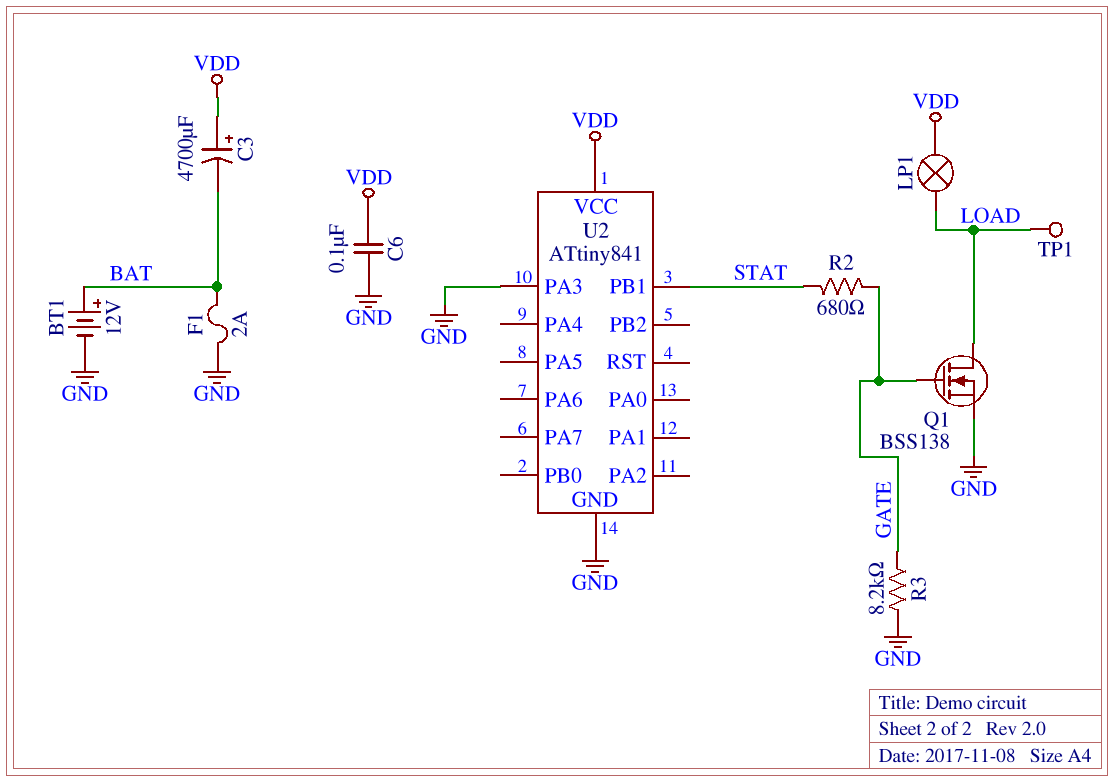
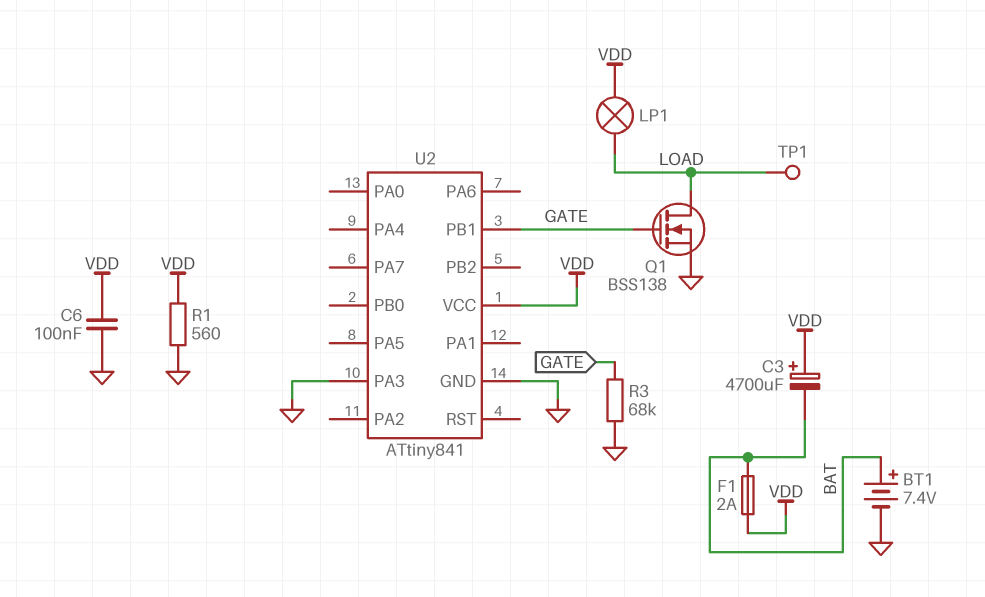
BT1: 12V (plus BAT, minus GND) -> 7.4V (plus BAT, minus GND)
F1: 2A (BAT, GND) -> 2A (BAT, VDD)
R1: none -> 560 (GND, VDD)
R2: 680 (GATE, STAT) -> none
R3: 8.2k (GATE, GND) -> 68k (GATE, GND)
U2 pin PB1: STAT -> GATE

